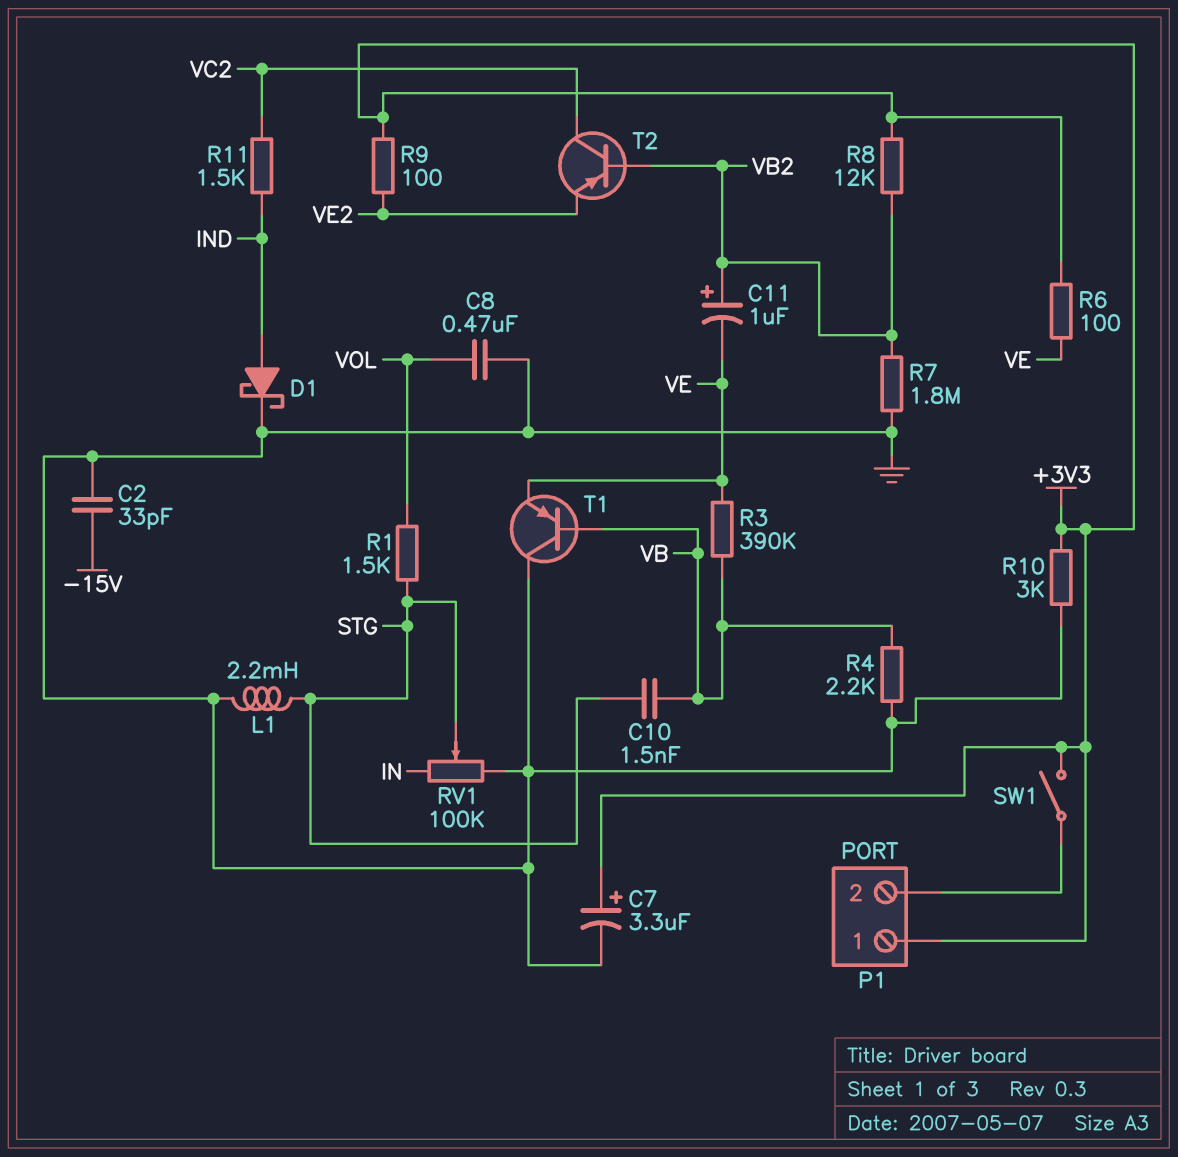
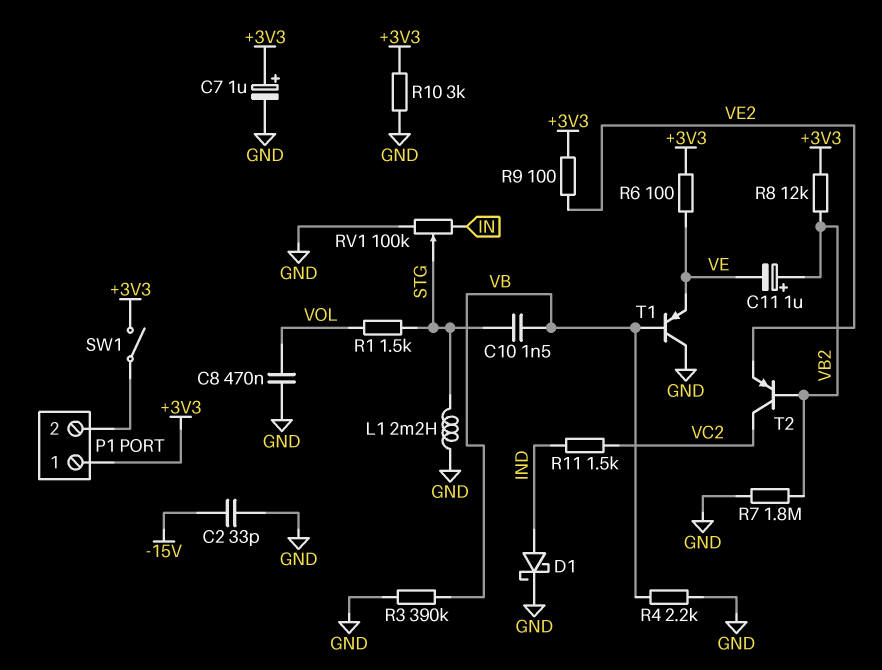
C7: 3.3uF (plus +3V3, minus GND) -> 1uF (plus +3V3, minus GND)
R3: 390k (VB, VE) -> 390k (GND, VB)

